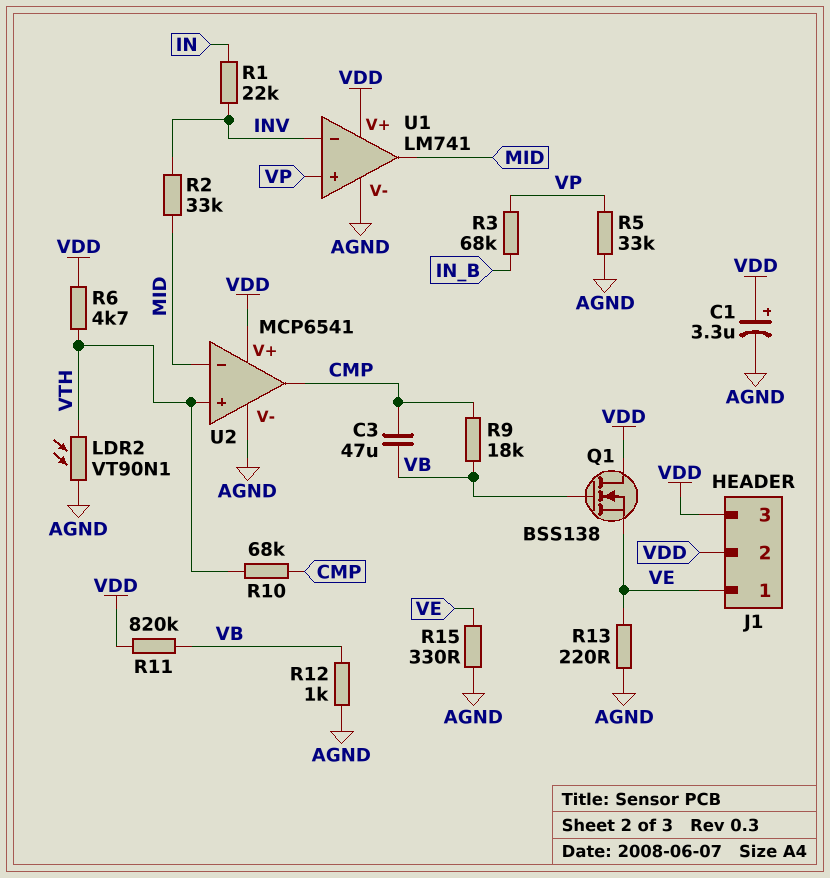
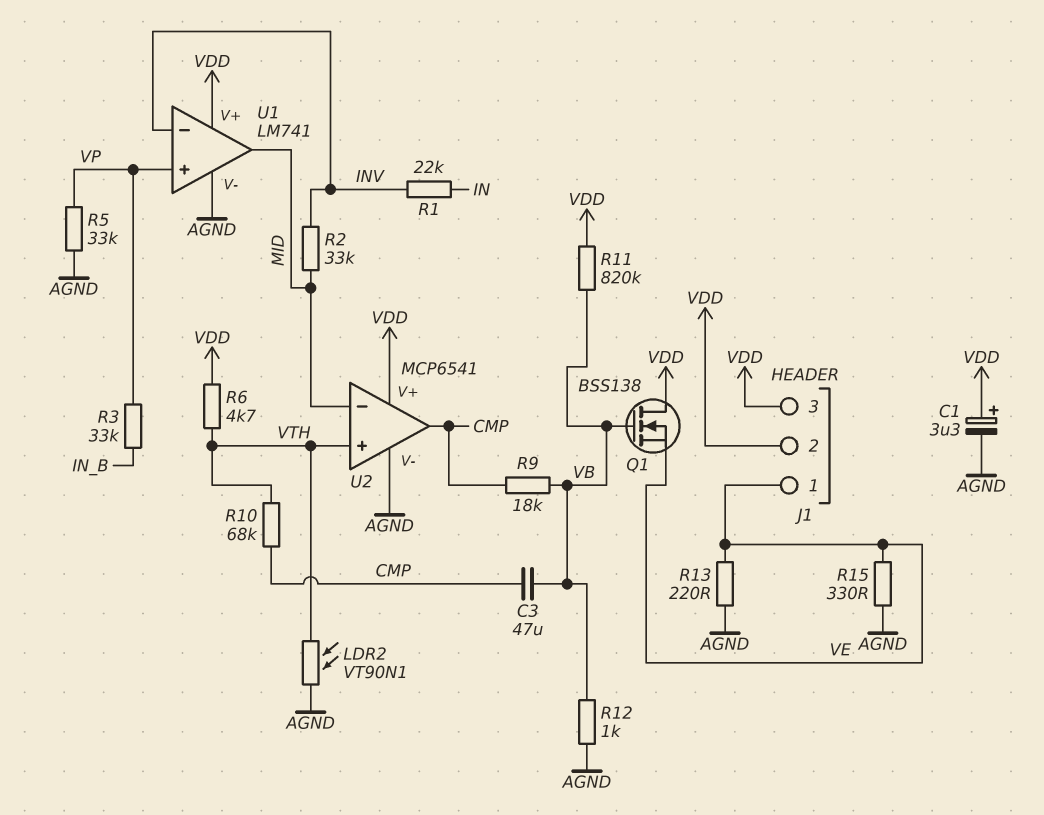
R3: 68k (IN_B, VP) -> 33k (IN_B, VP)

